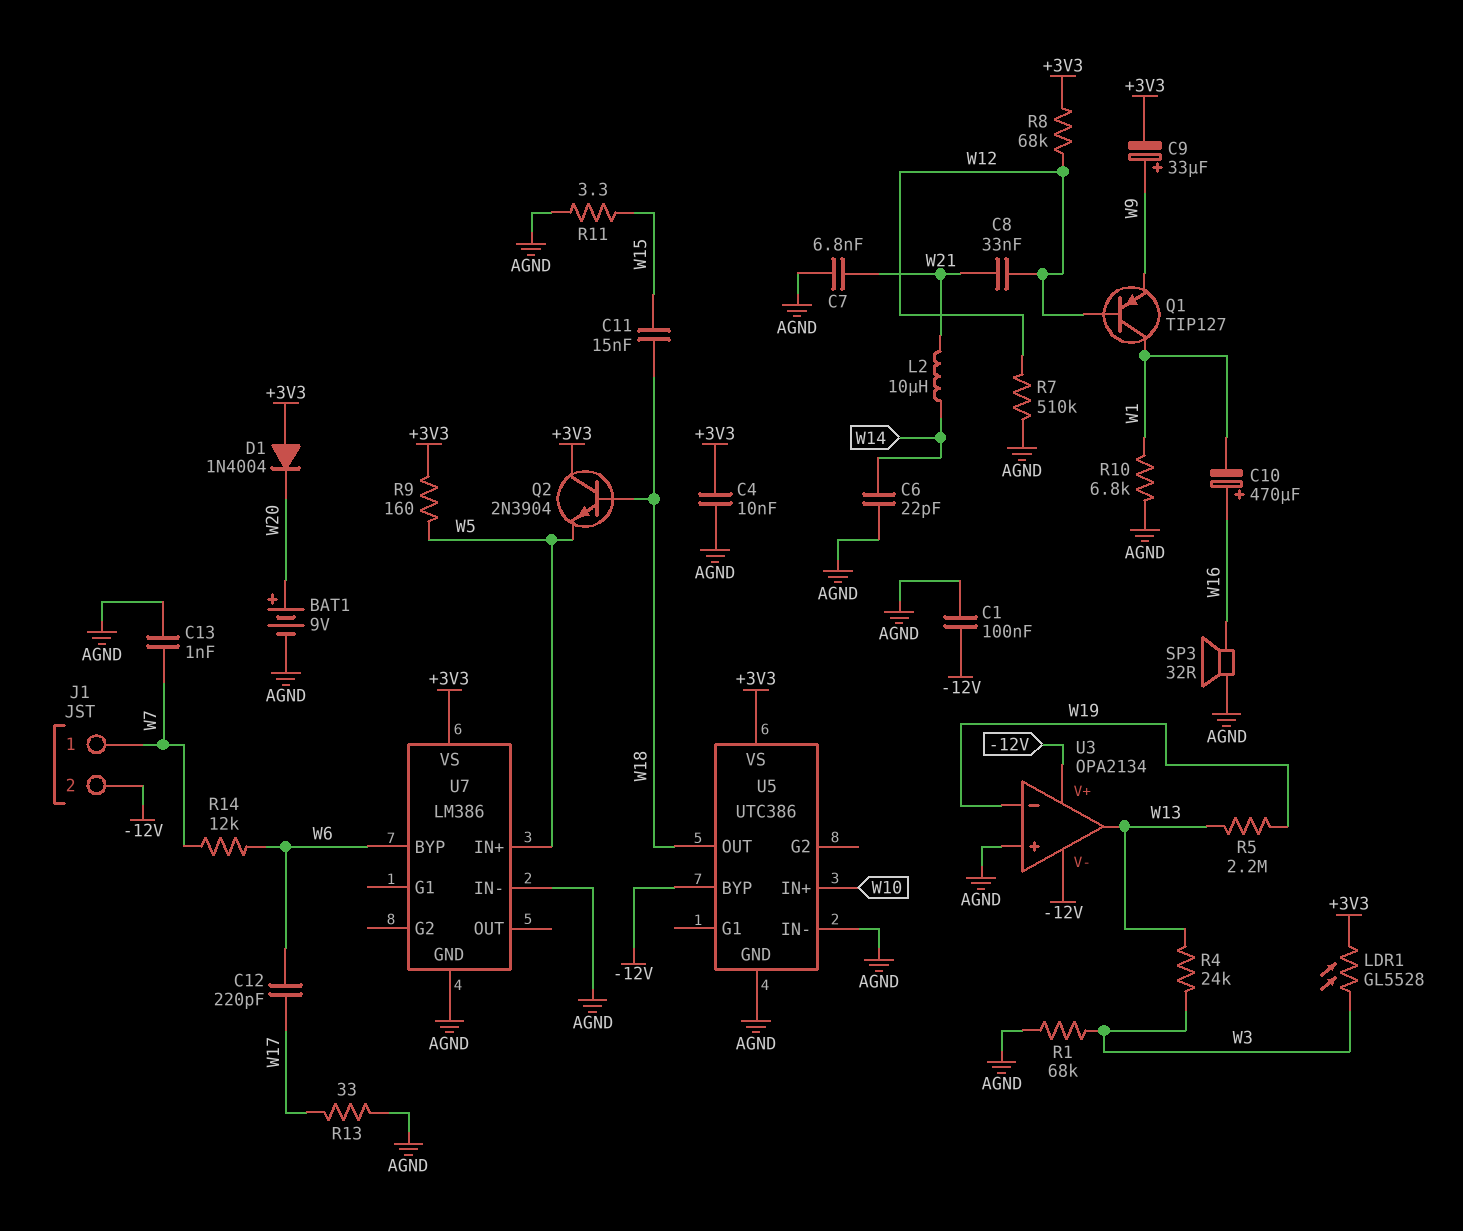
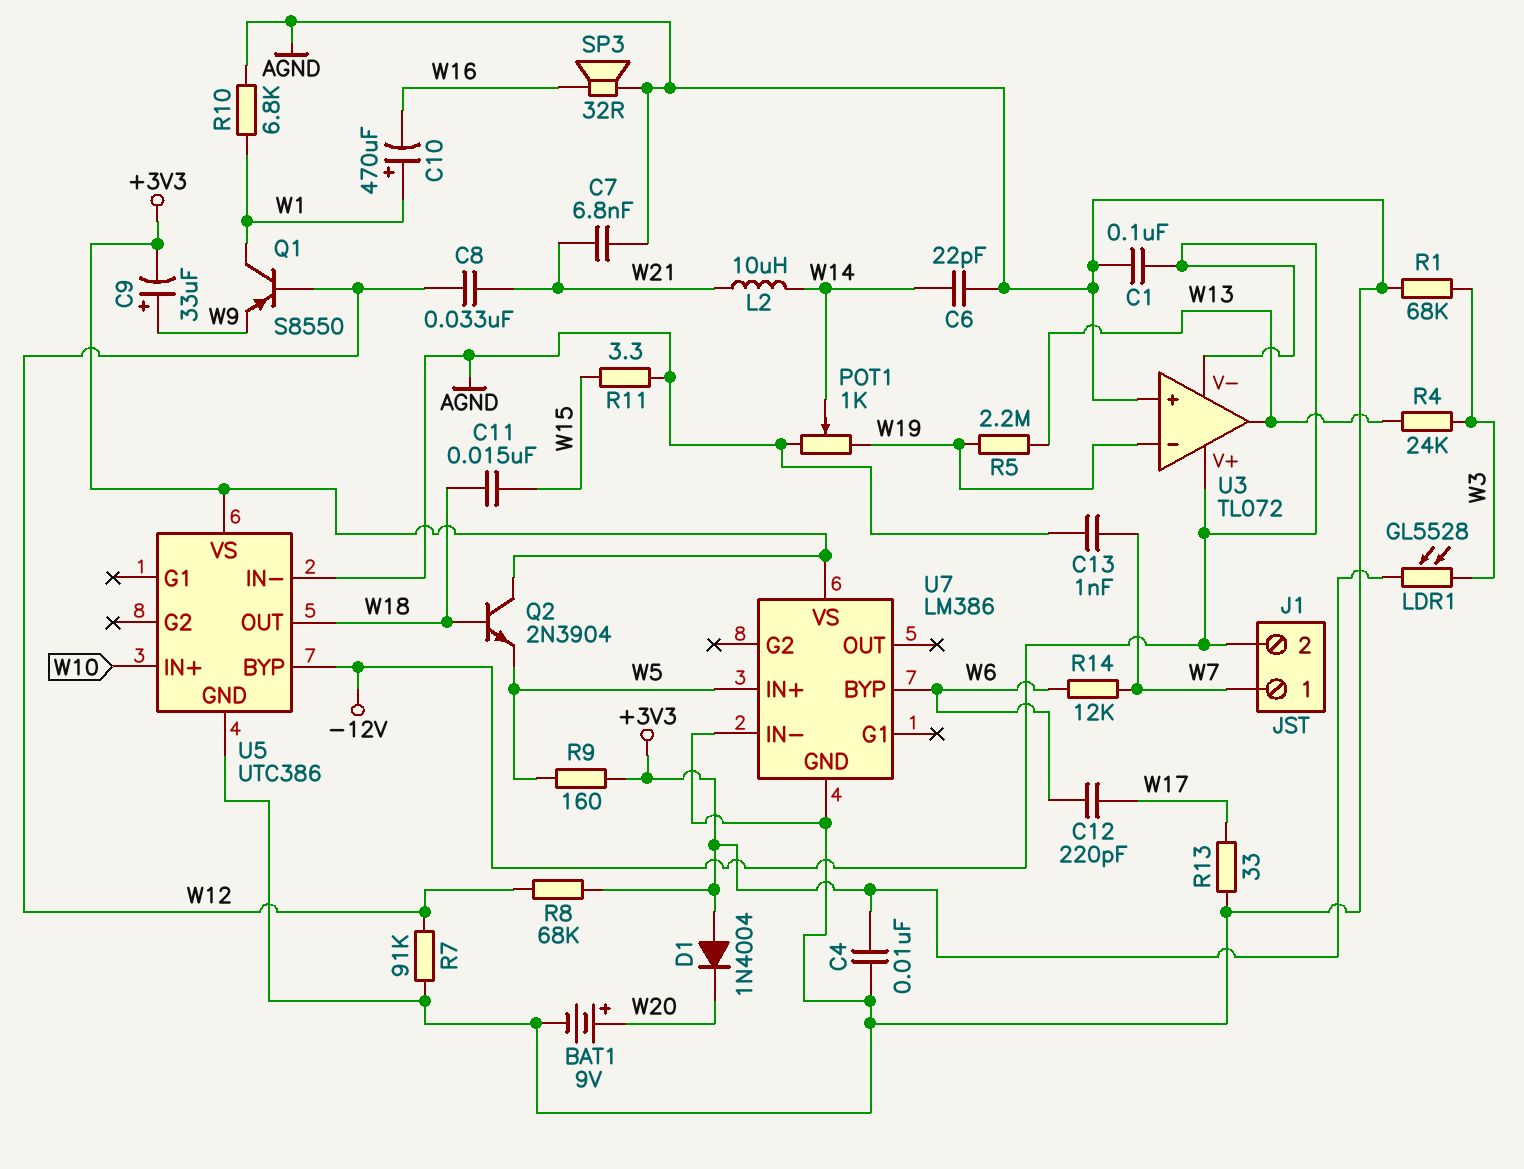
C10: 470uF (plus W16, minus W1) -> 470uF (plus W1, minus W16)
POT1: none -> 1k (AGND, W19, wiper W14)
Q1: PNP TIP127 (B W12, C W1, E W9) -> PNP S8550 (B W12, C W1, E W9)
R7: 510k (AGND, W12) -> 91k (AGND, W12)
U3: OPA2134 -> TL072

